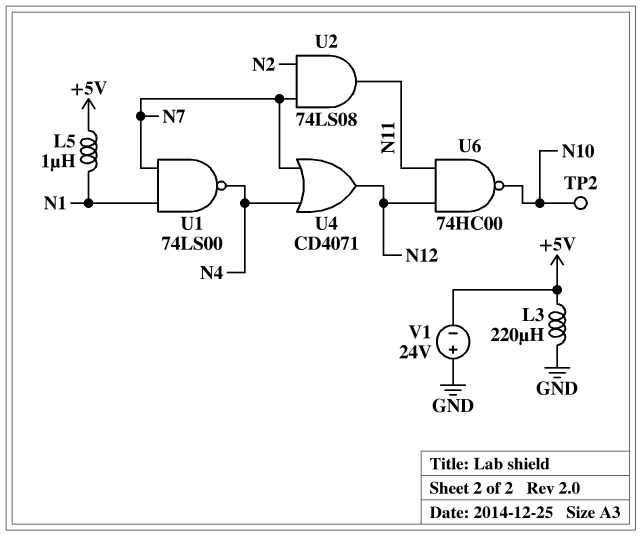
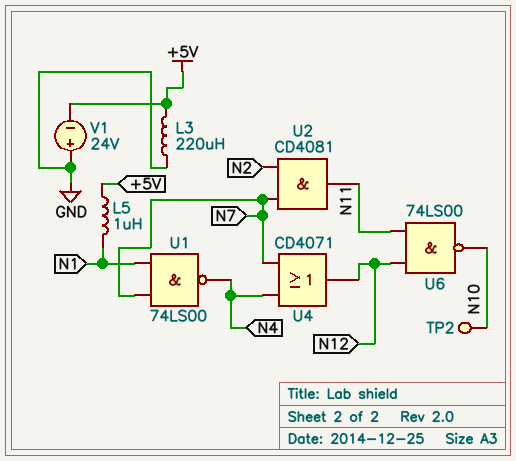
U2: AND 74LS08 (in N2, in N7, out N11) -> AND CD4081 (in N2, in N7, out N11)
U6: NAND 74HC00 (in N11, in N12, out N10) -> NAND 74LS00 (in N11, in N12, out N10)

